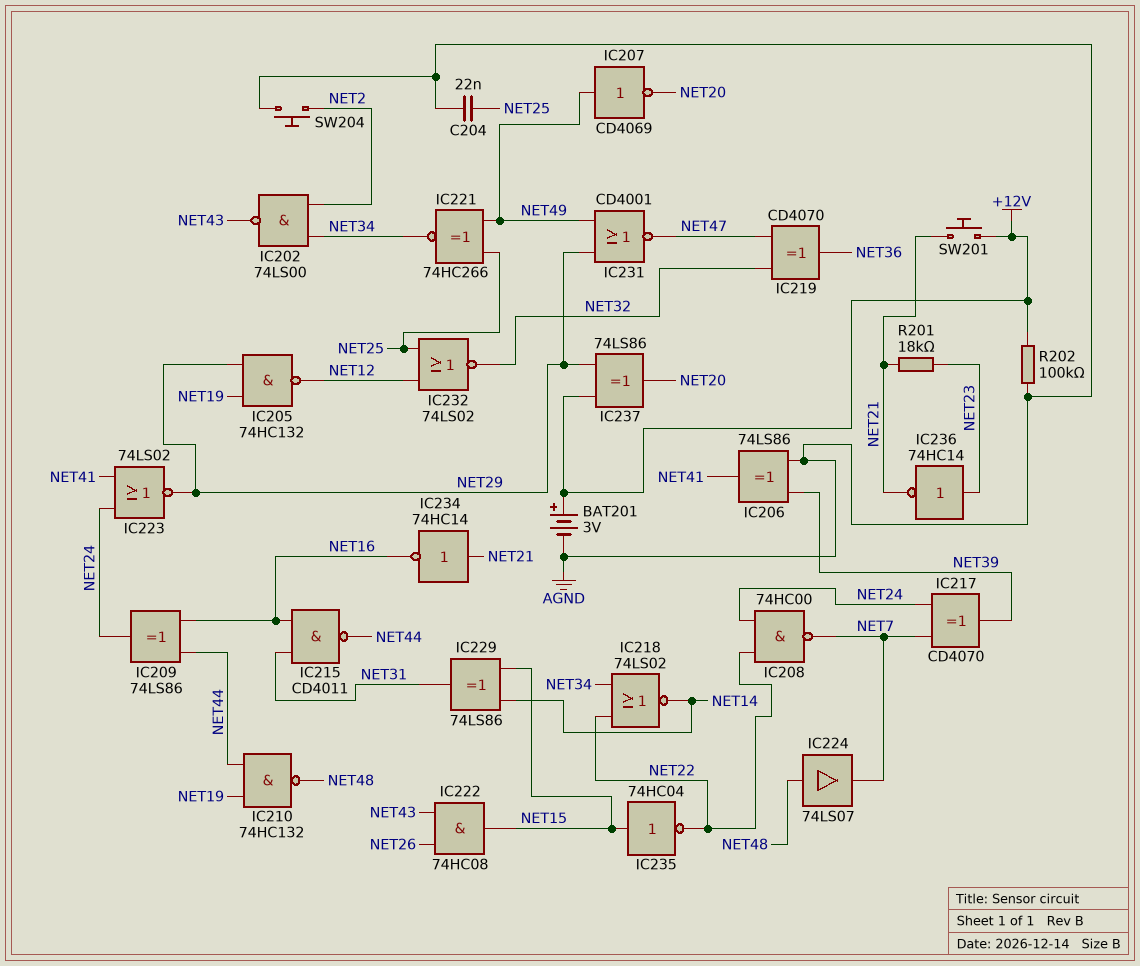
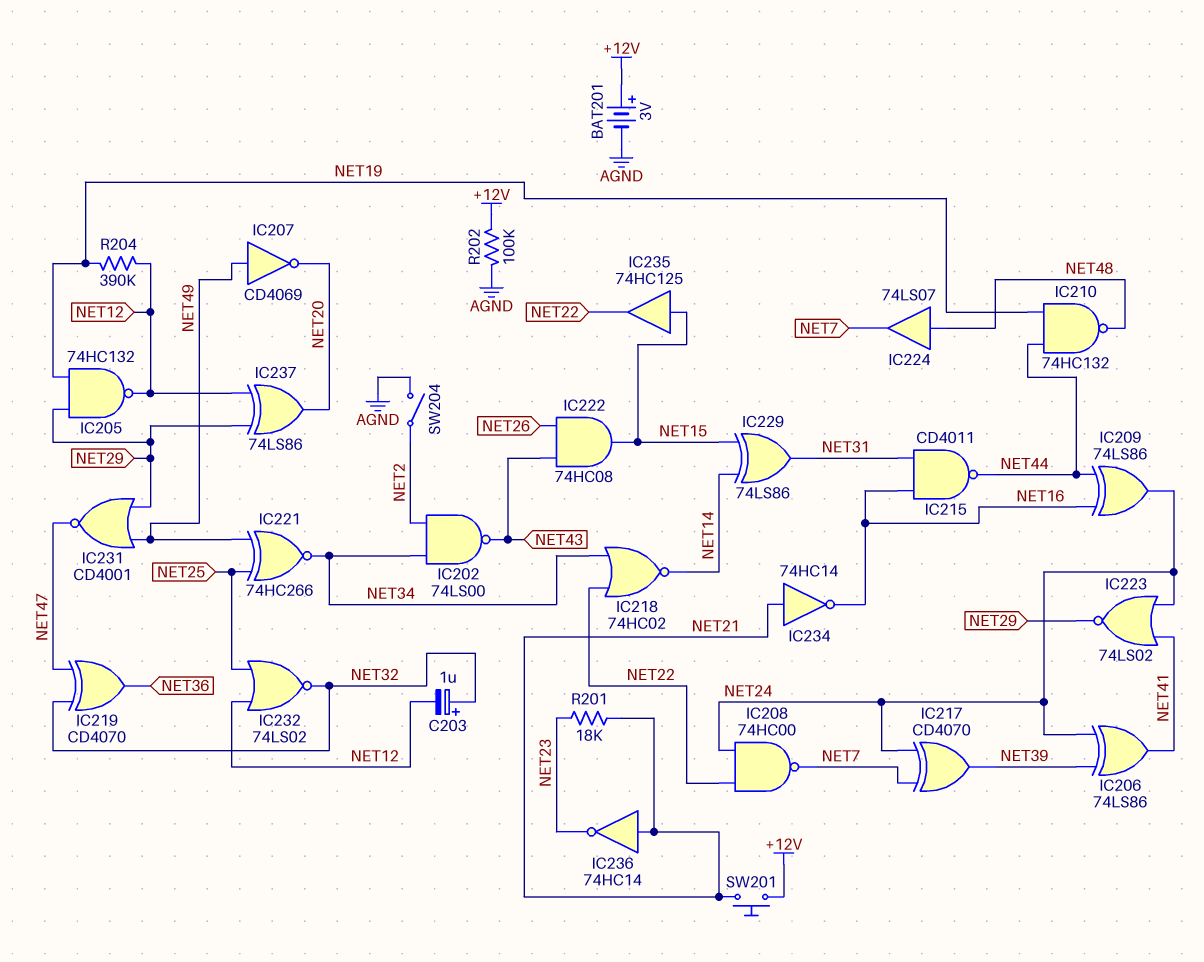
C203: none -> 1uF (plus NET32, minus NET12)
C204: 22nF (AGND, NET25) -> none
IC206: XOR 74LS86 (in AGND, in NET39, out NET41) -> XOR 74LS86 (in NET24, in NET39, out NET41)
IC218: NOR 74LS02 (in NET22, in NET34, out NET14) -> NOR 74HC02 (in NET22, in NET34, out NET14)
IC235: NOT 74HC04 (in NET15, out NET22) -> buffer 74HC125 (in NET15, out NET22)
IC236: NOT 74HC14 (in NET23, out NET21) -> NOT 74HC14 (in NET21, out NET23)
IC237: XOR 74LS86 (in +12V, in NET29, out NET20) -> XOR 74LS86 (in NET12, in NET29, out NET20)
R204: none -> 390k (NET12, NET19)
SW204: button (AGND, NET2) -> switch (AGND, NET2)

